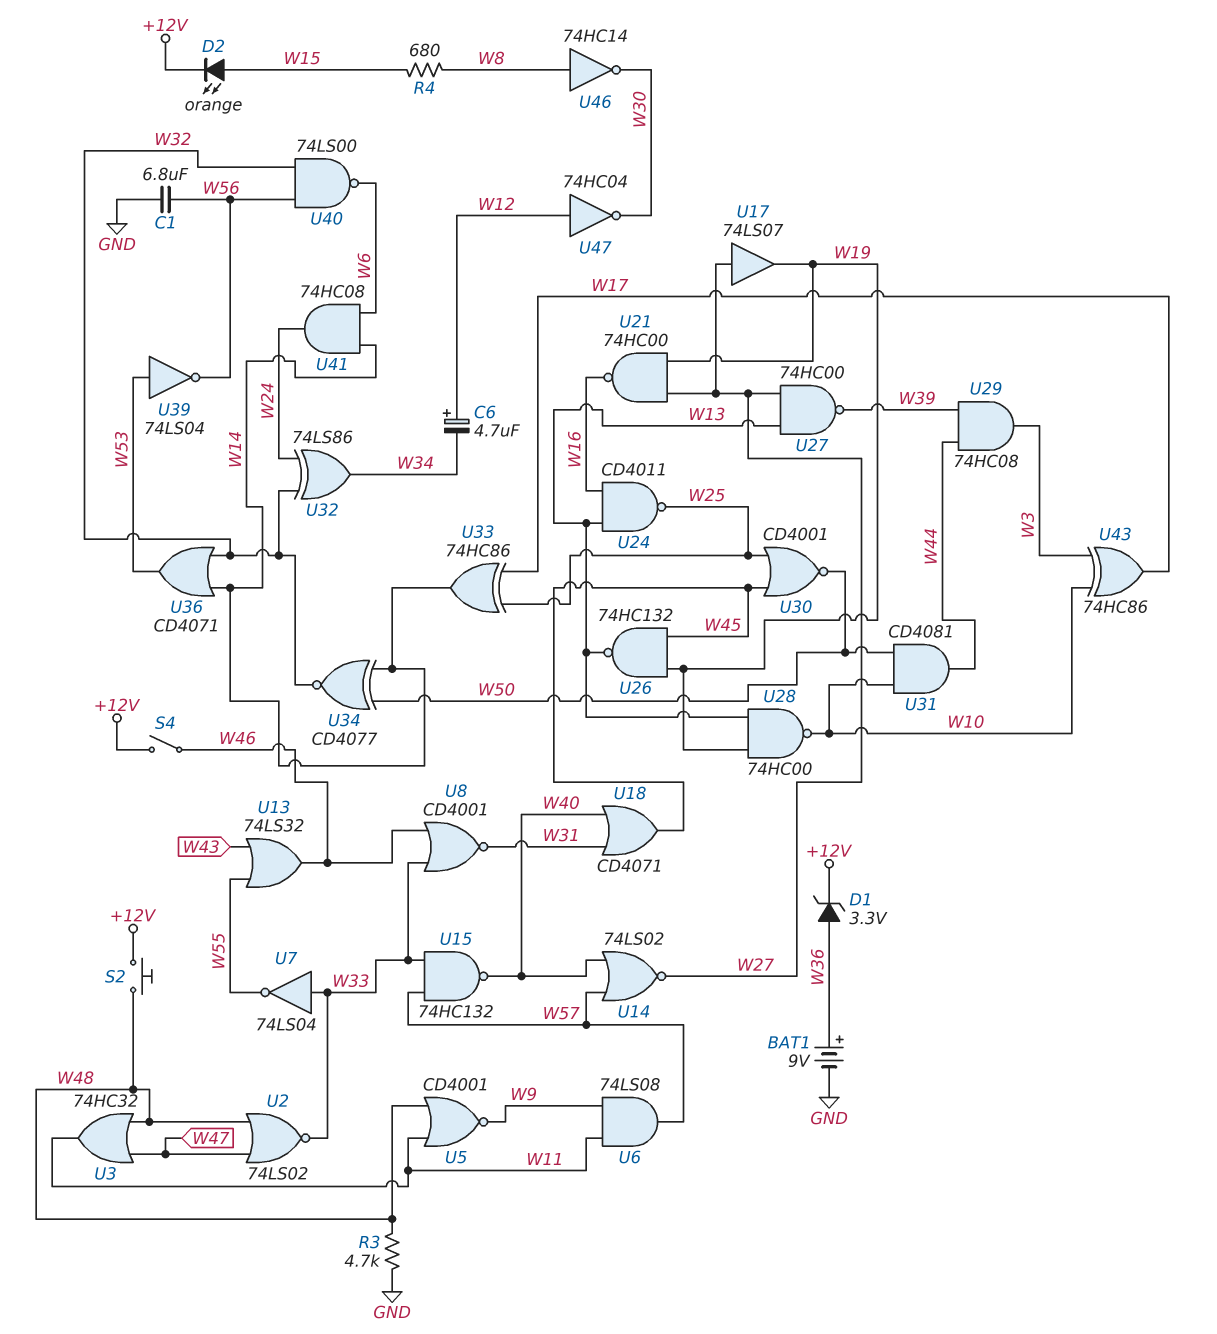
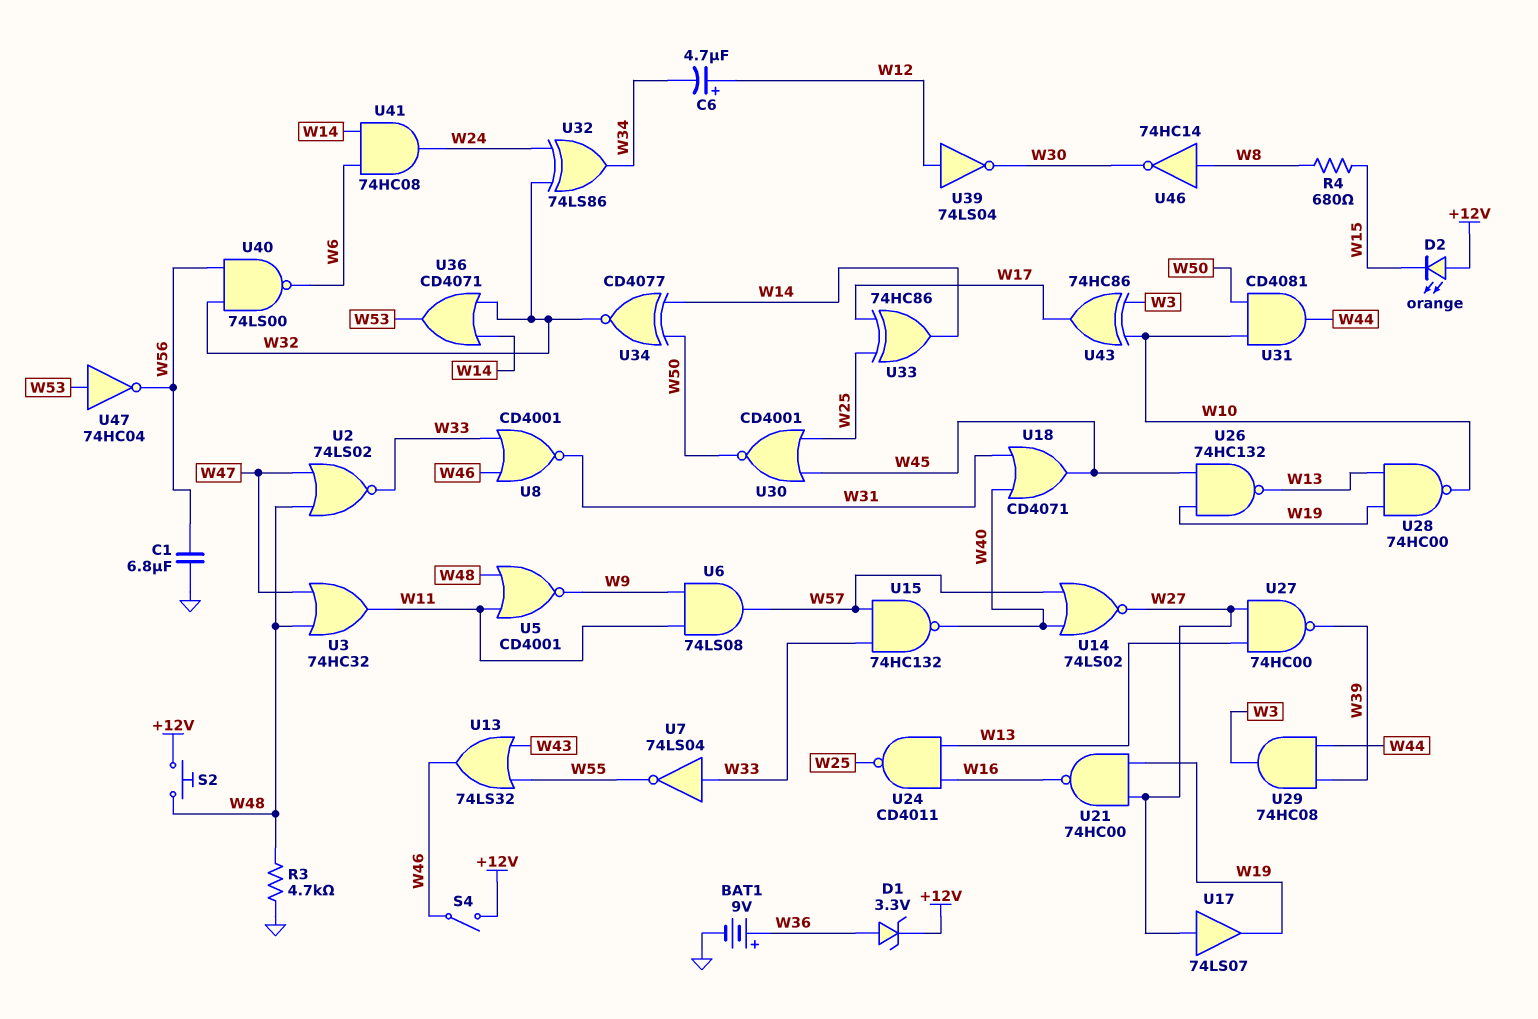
D2: LED orange (A W15, K +12V) -> LED orange (A +12V, K W15)
U39: NOT 74LS04 (in W53, out W56) -> NOT 74LS04 (in W12, out W30)
U47: NOT 74HC04 (in W12, out W30) -> NOT 74HC04 (in W53, out W56)

